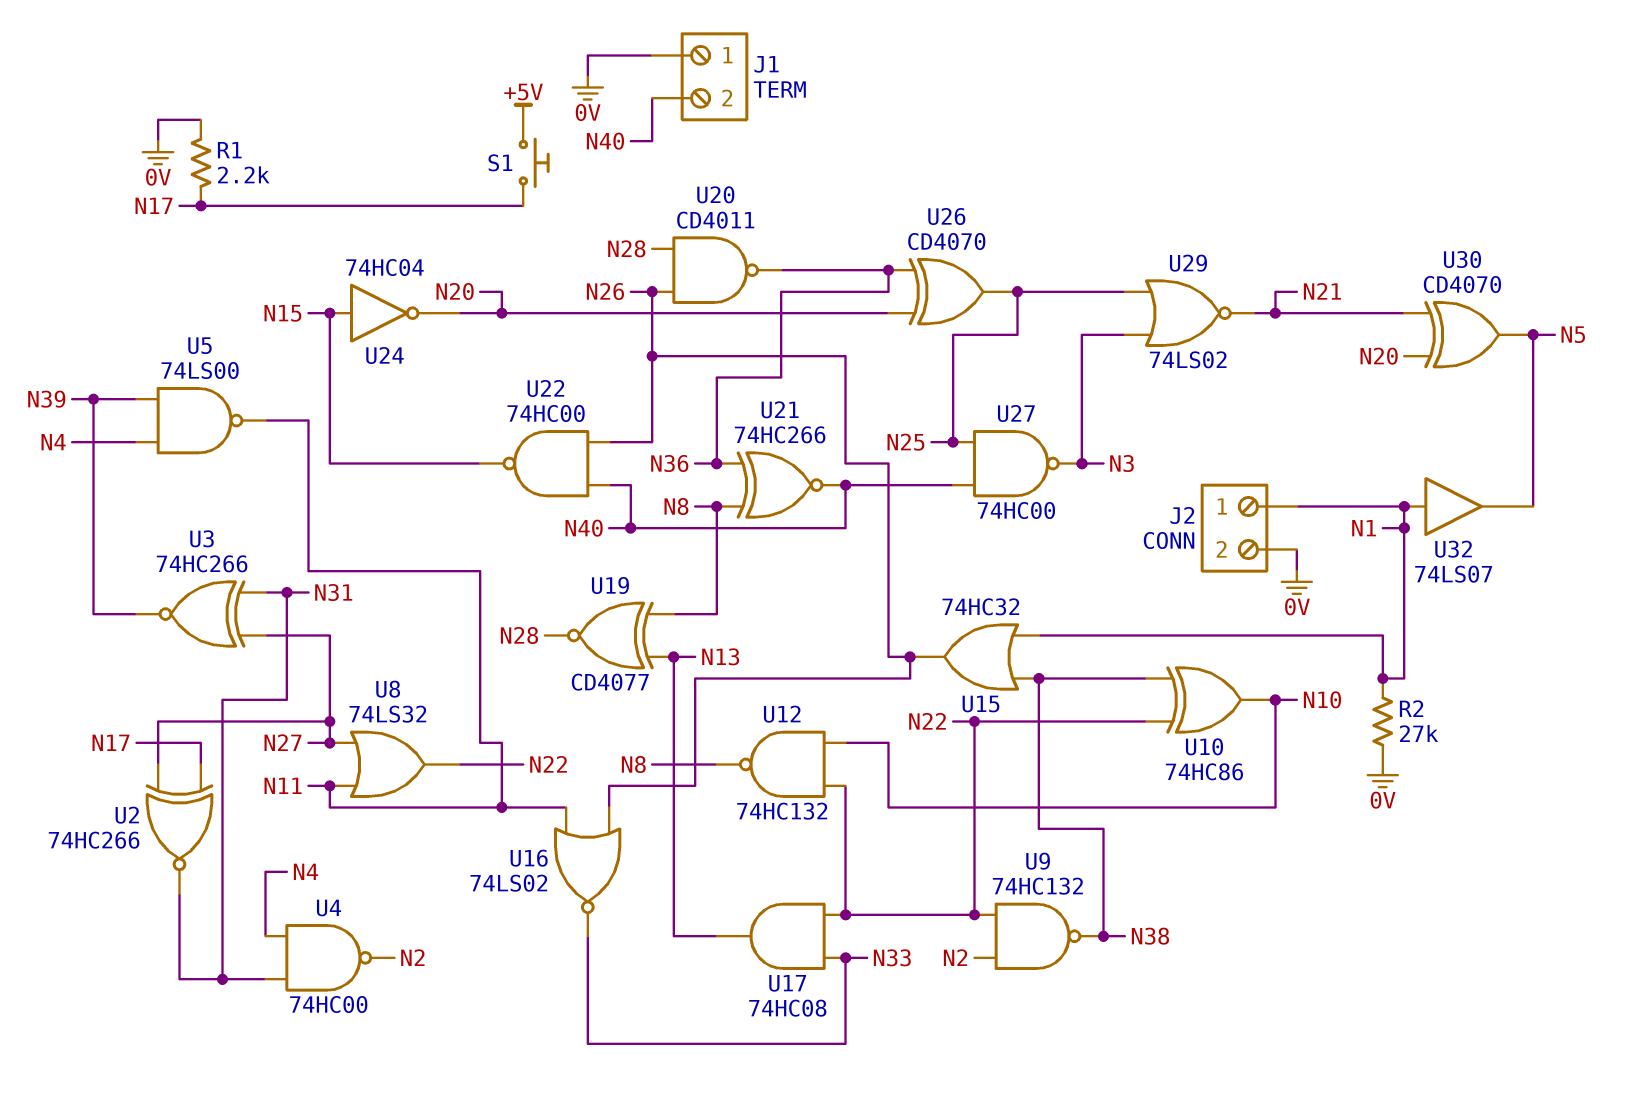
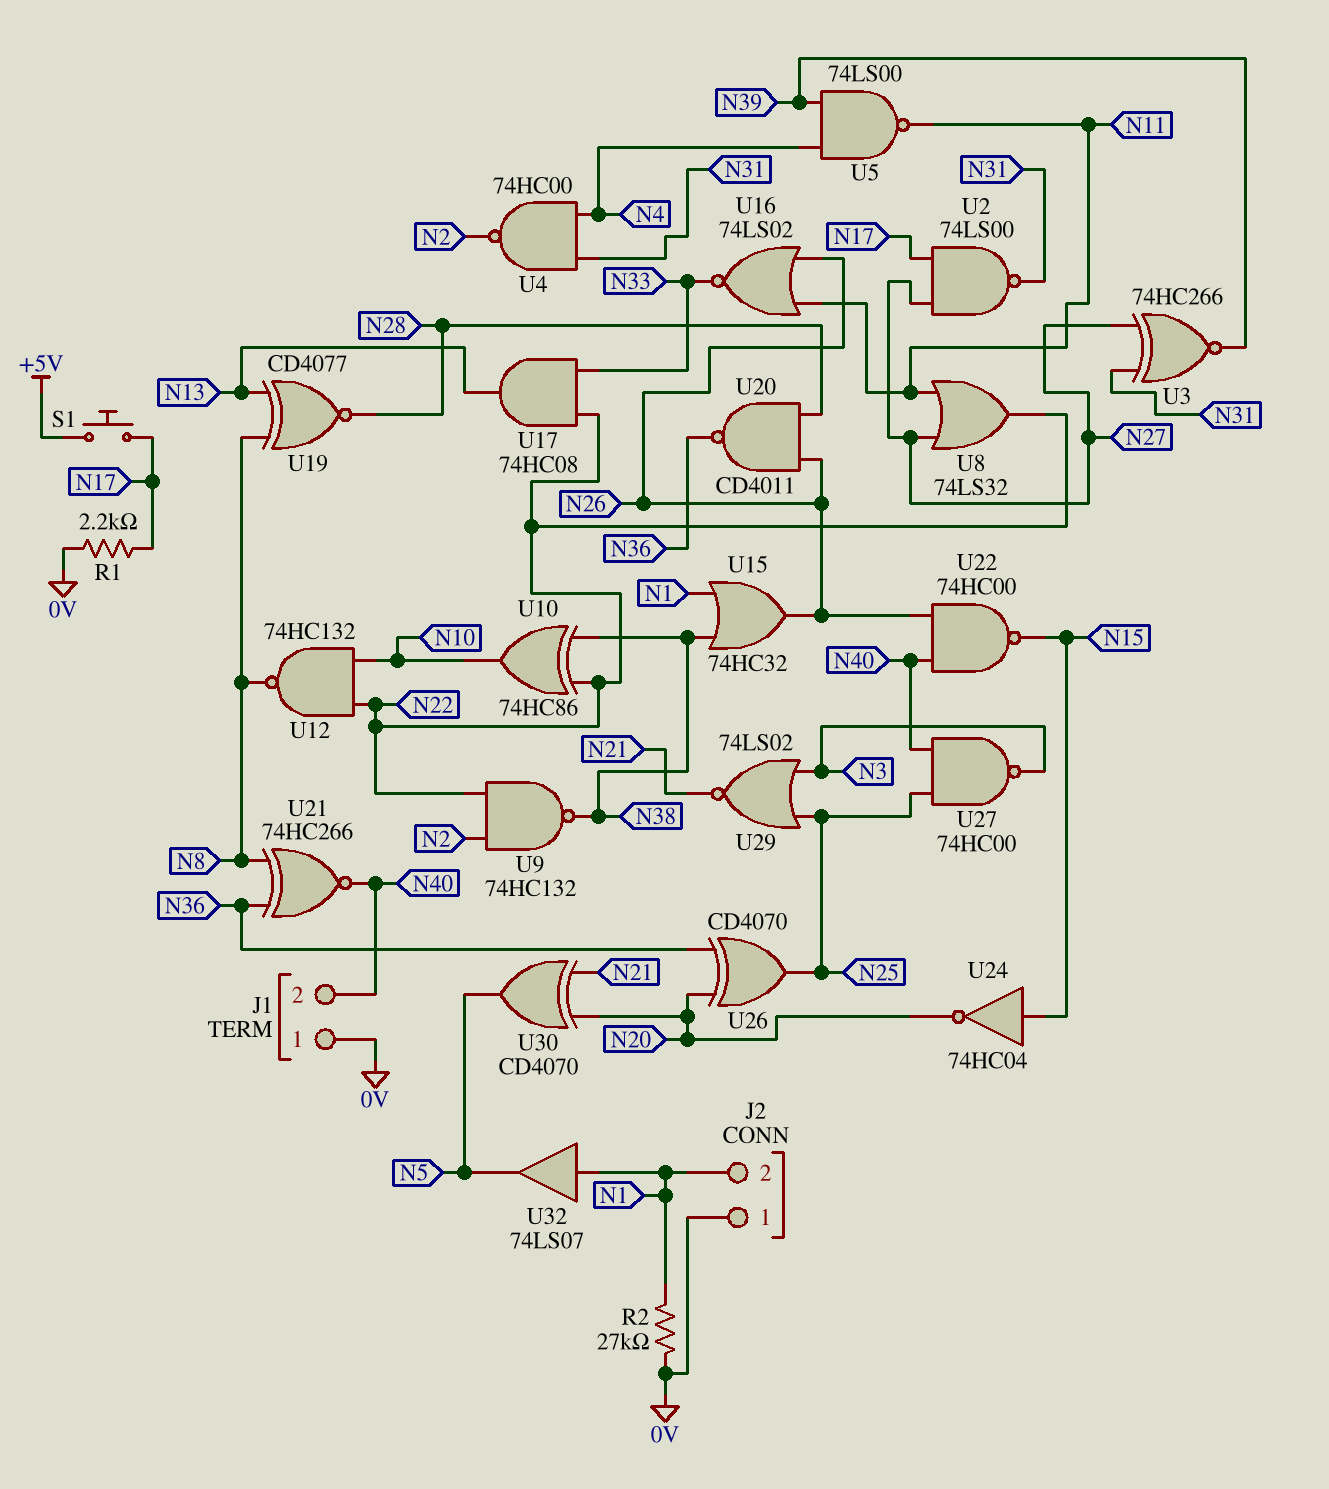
J2 pin 1: N1 -> 0V
J2 pin 2: 0V -> N1
U2: XNOR 74HC266 (in N17, in N27, out N31) -> NAND 74LS00 (in N17, in N27, out N31)

